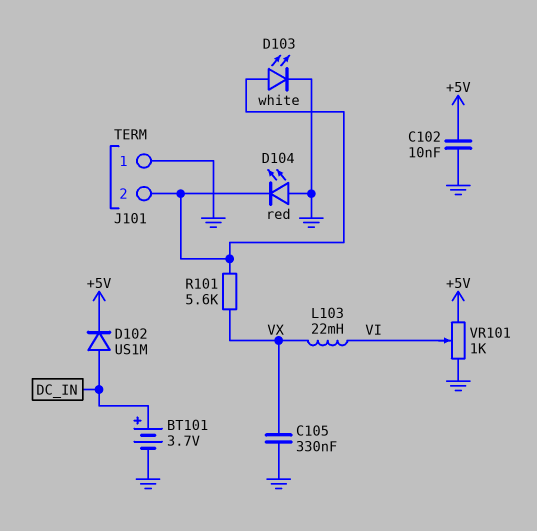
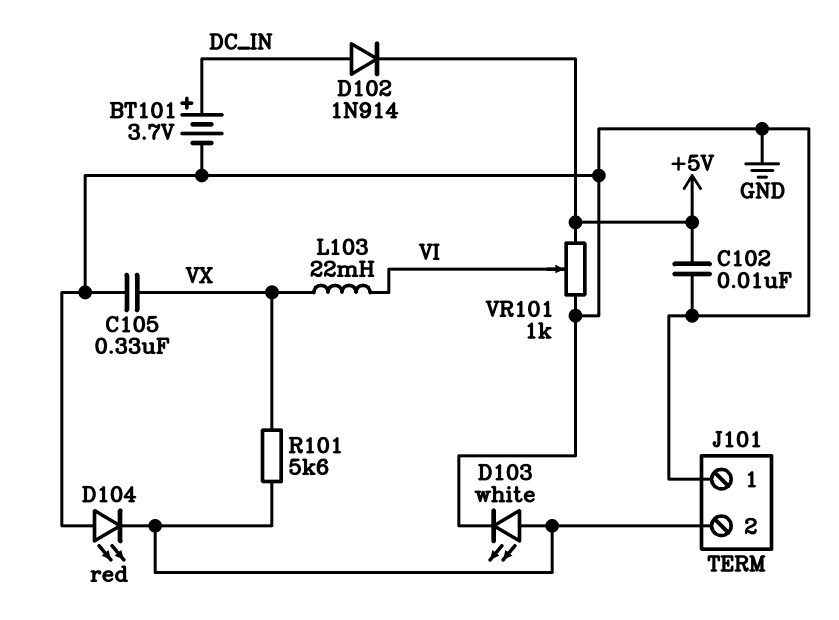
D102: diode US1M (A DC_IN, K +5V) -> diode 1N914 (A DC_IN, K +5V)

